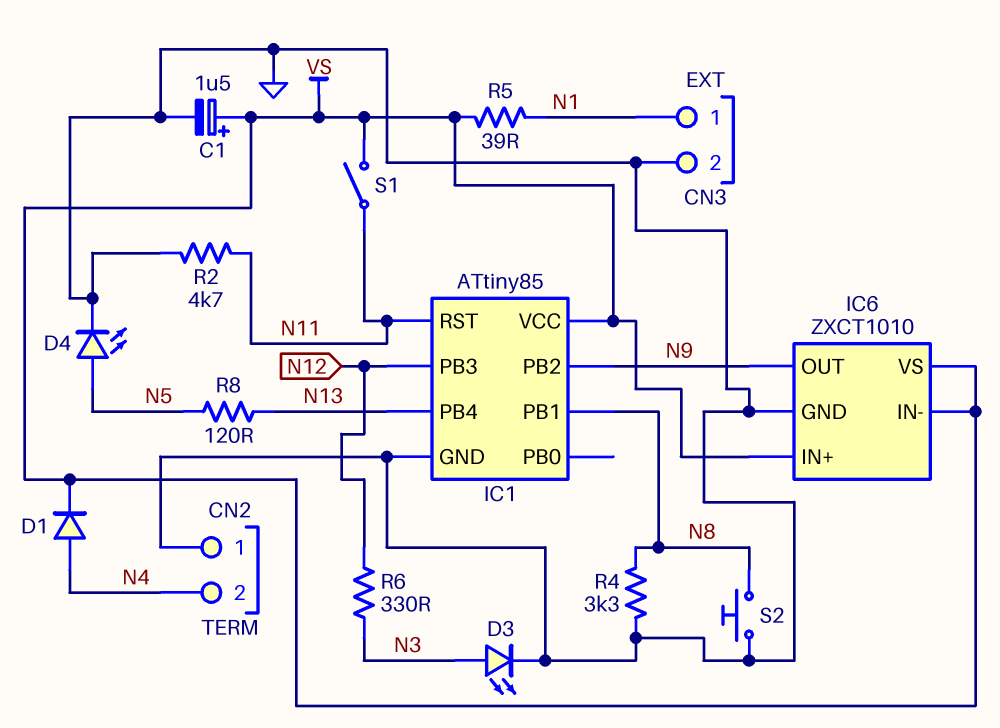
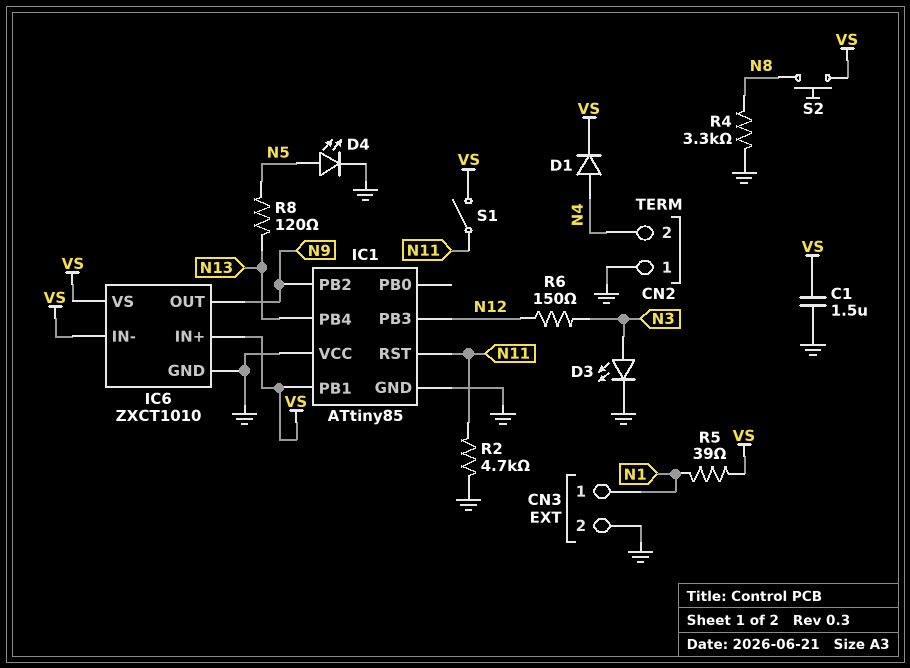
C1: 1.5uF (plus VS, minus GND) -> 1.5uF (GND, VS)
IC1 pin PB1: N8 -> VS
IC1 pin VCC: VS -> GND
R6: 330 (N3, N12) -> 150 (N3, N12)
S2: button (GND, N8) -> button (N8, VS)

